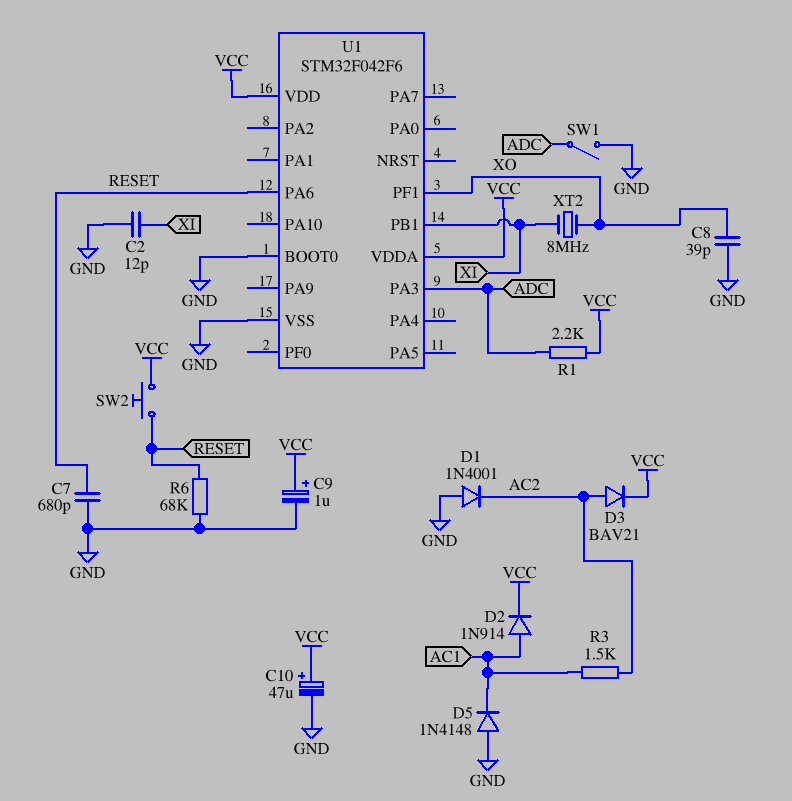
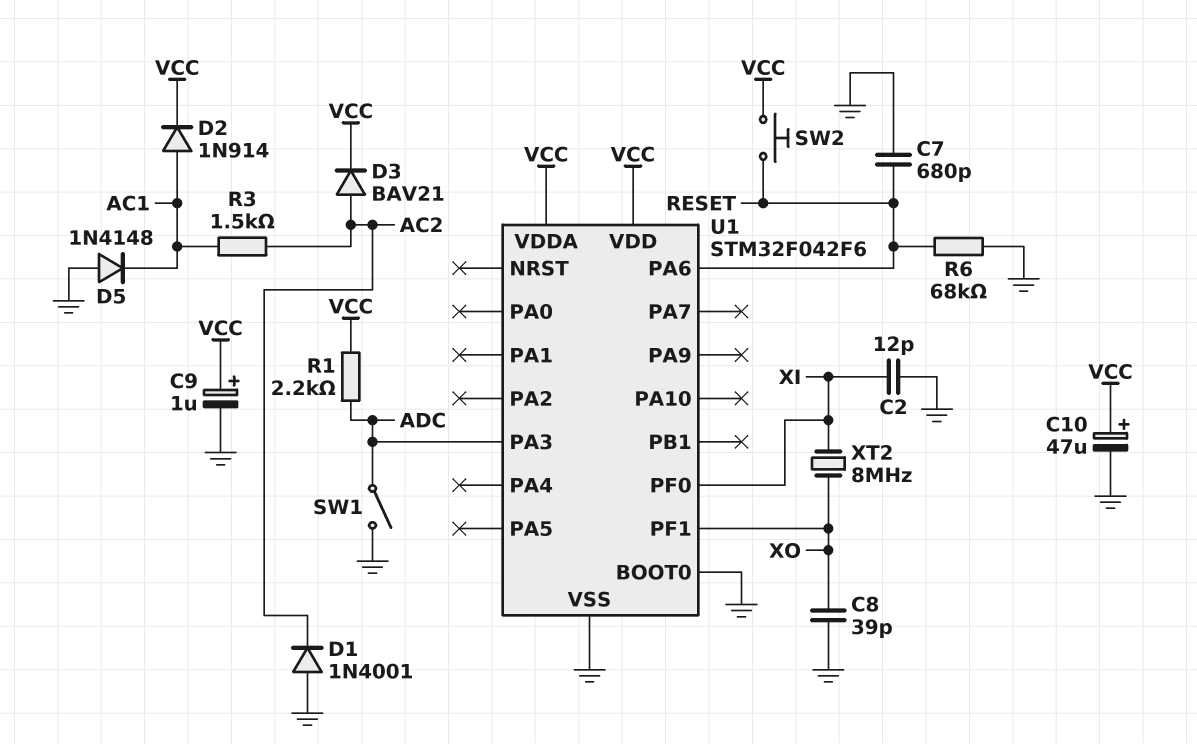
U1 pin PB1: XI -> none
U1 pin PF0: none -> XI

